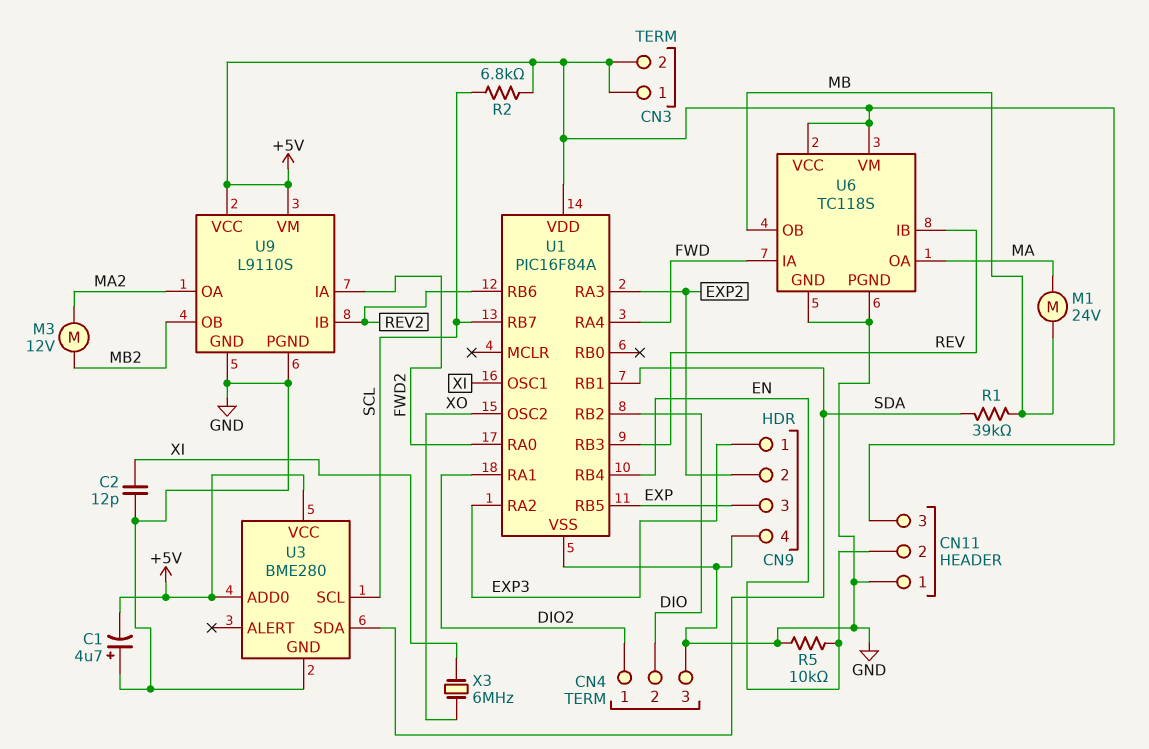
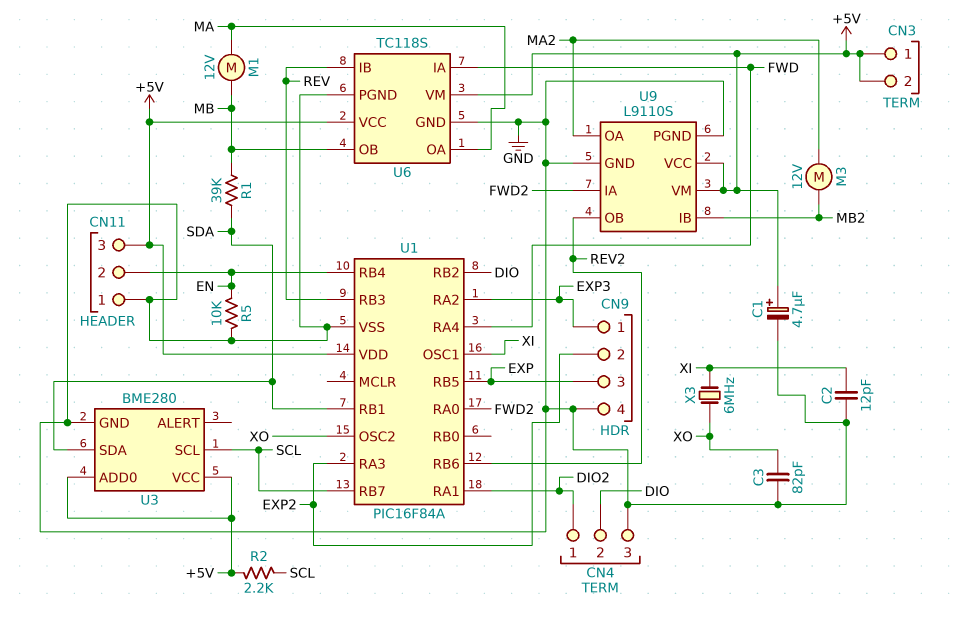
C1: 4.7uF (plus GND, minus +5V) -> 4.7uF (plus +5V, minus GND)
C3: none -> 82pF (GND, XO)
M1: motor 24V (MA, MB) -> motor 12V (MA, MB)
R2: 6.8k (+5V, SCL) -> 2.2k (+5V, SCL)
U9 pin IB: REV2 -> MB2
U9 pin OB: MB2 -> REV2

